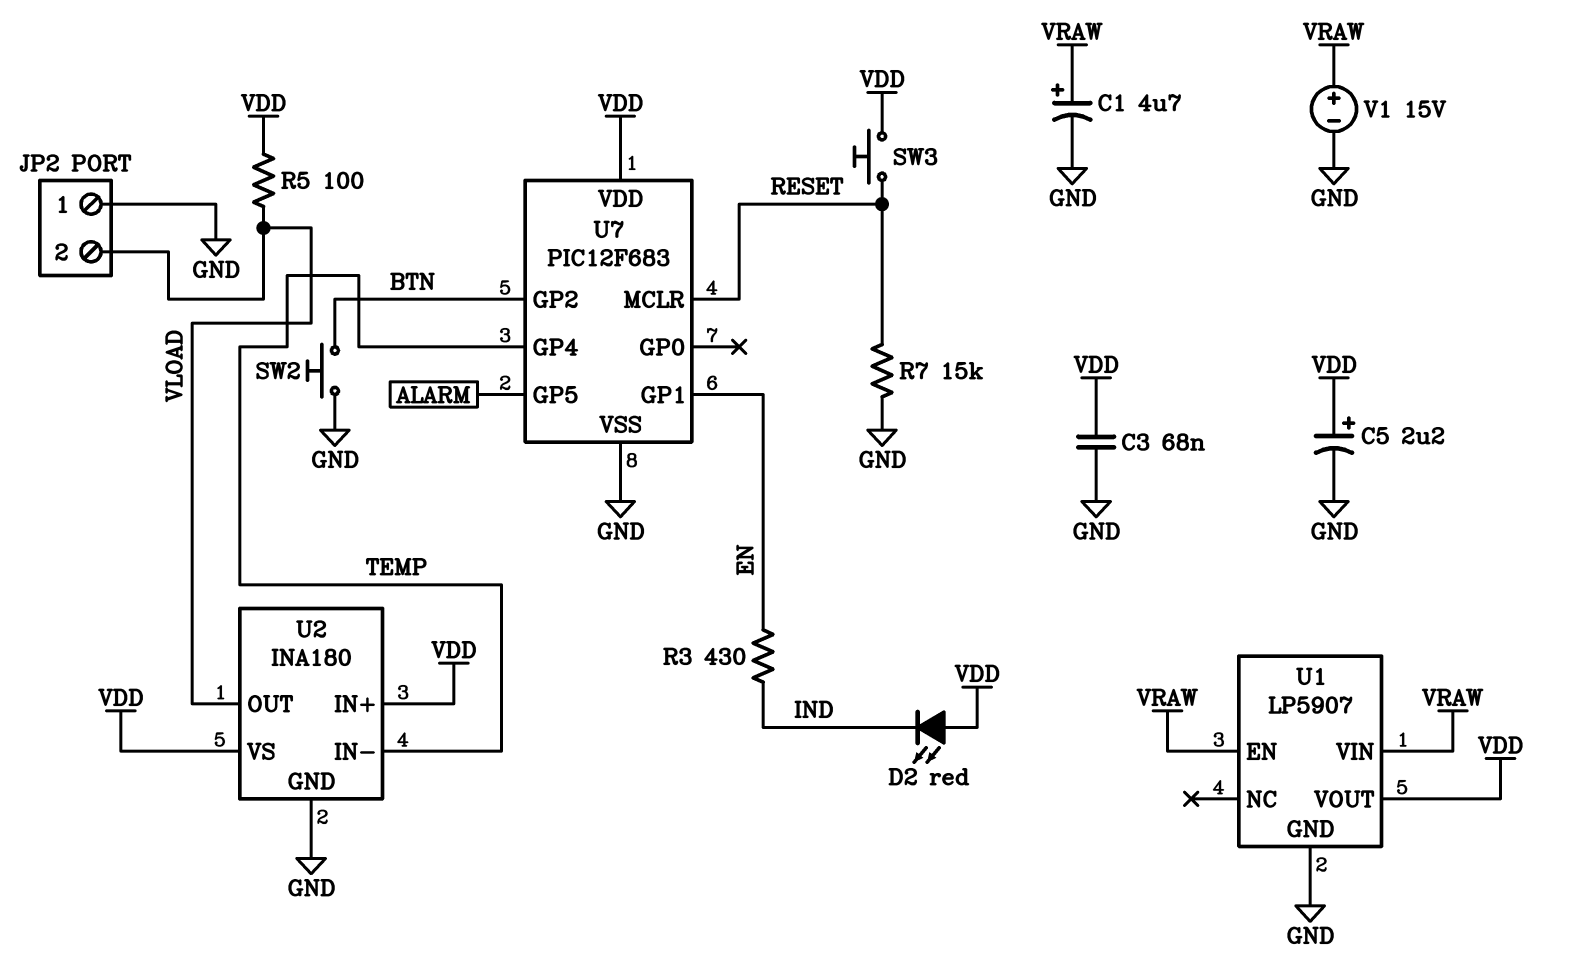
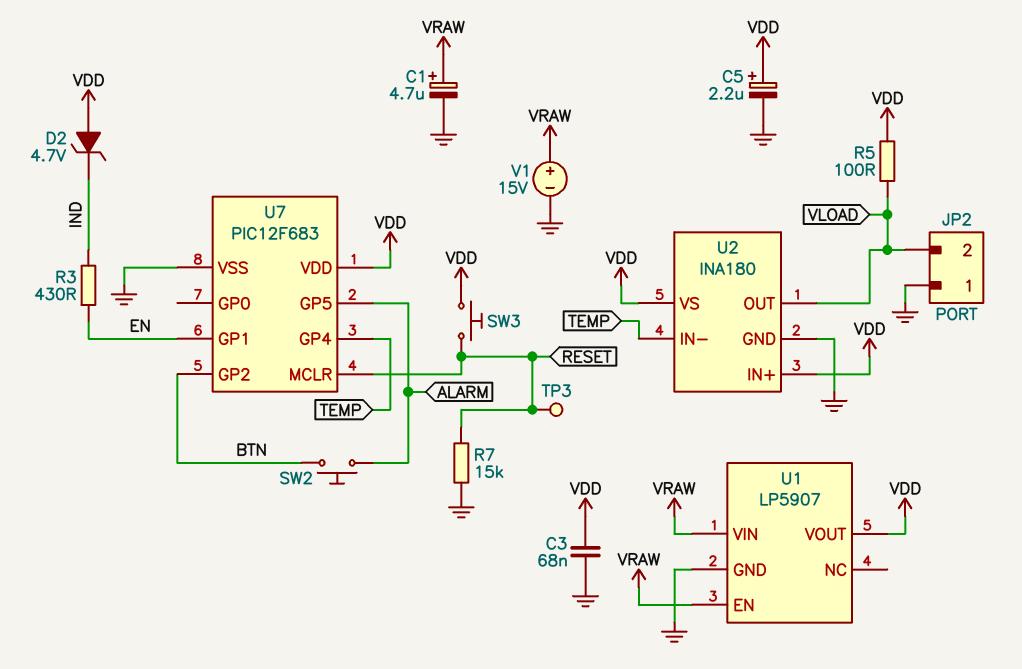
D2: LED red (A VDD, K IND) -> zener 4.7V (A VDD, K IND)
SW2: button (BTN, GND) -> button (ALARM, BTN)
TP3: none -> test point (RESET)

